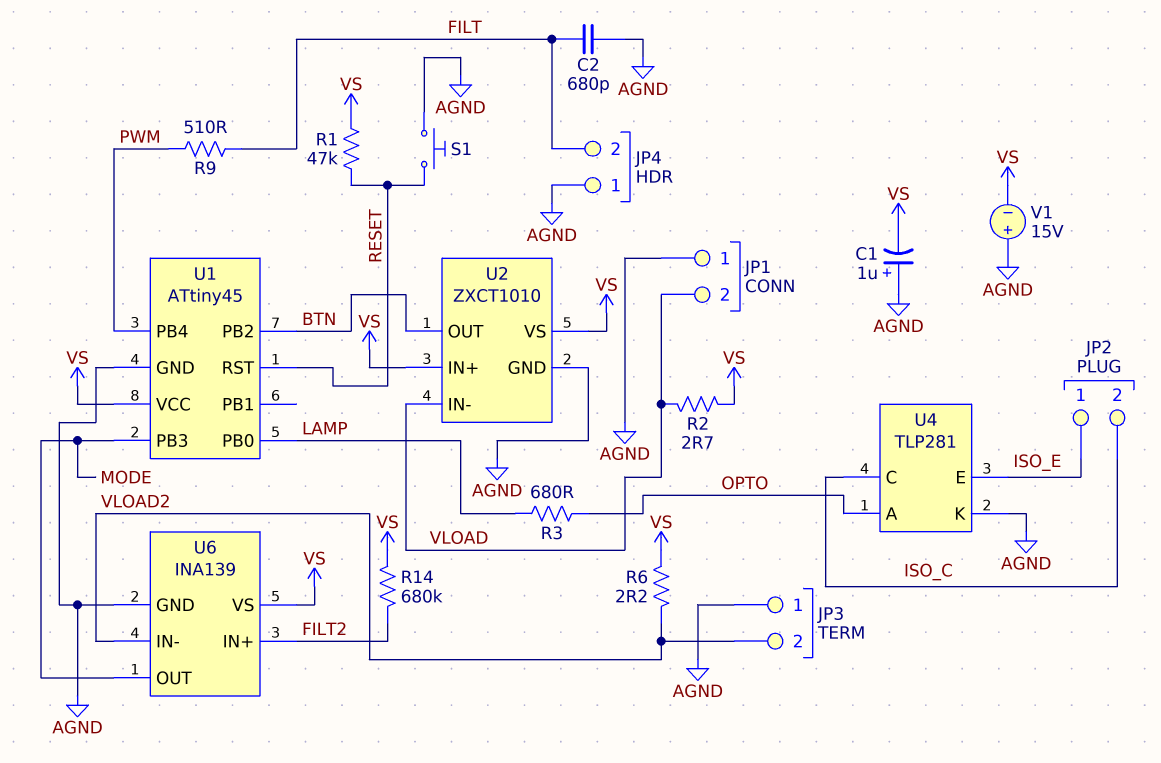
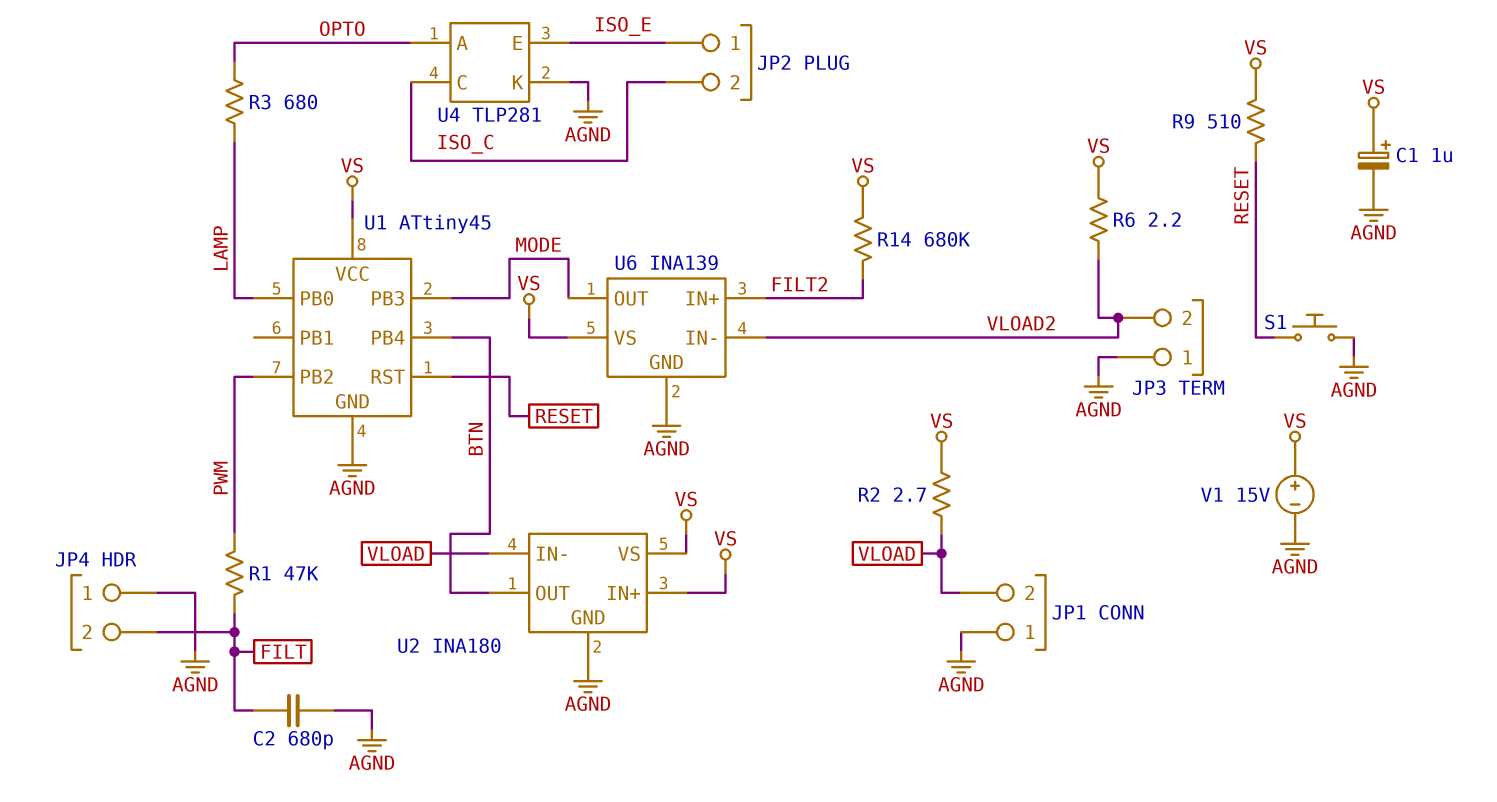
C1: 1uF (plus AGND, minus VS) -> 1uF (plus VS, minus AGND)
R1: 47k (RESET, VS) -> 47k (FILT, PWM)
R9: 510 (FILT, PWM) -> 510 (RESET, VS)
U1 pin PB2: BTN -> PWM
U1 pin PB4: PWM -> BTN
U2: ZXCT1010 -> INA180
V1: 15V (plus AGND, minus VS) -> 15V (plus VS, minus AGND)

